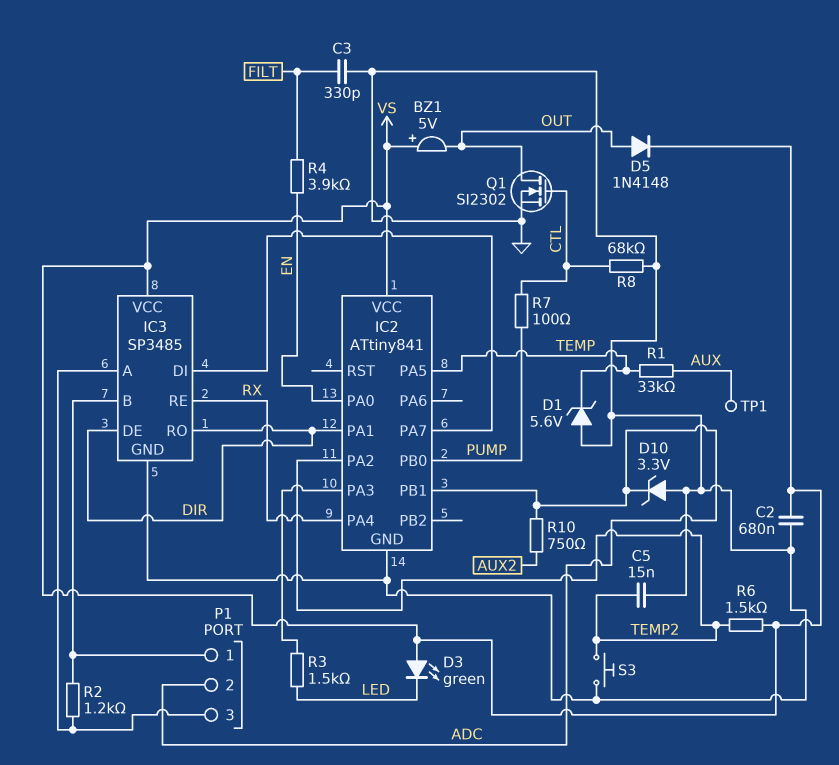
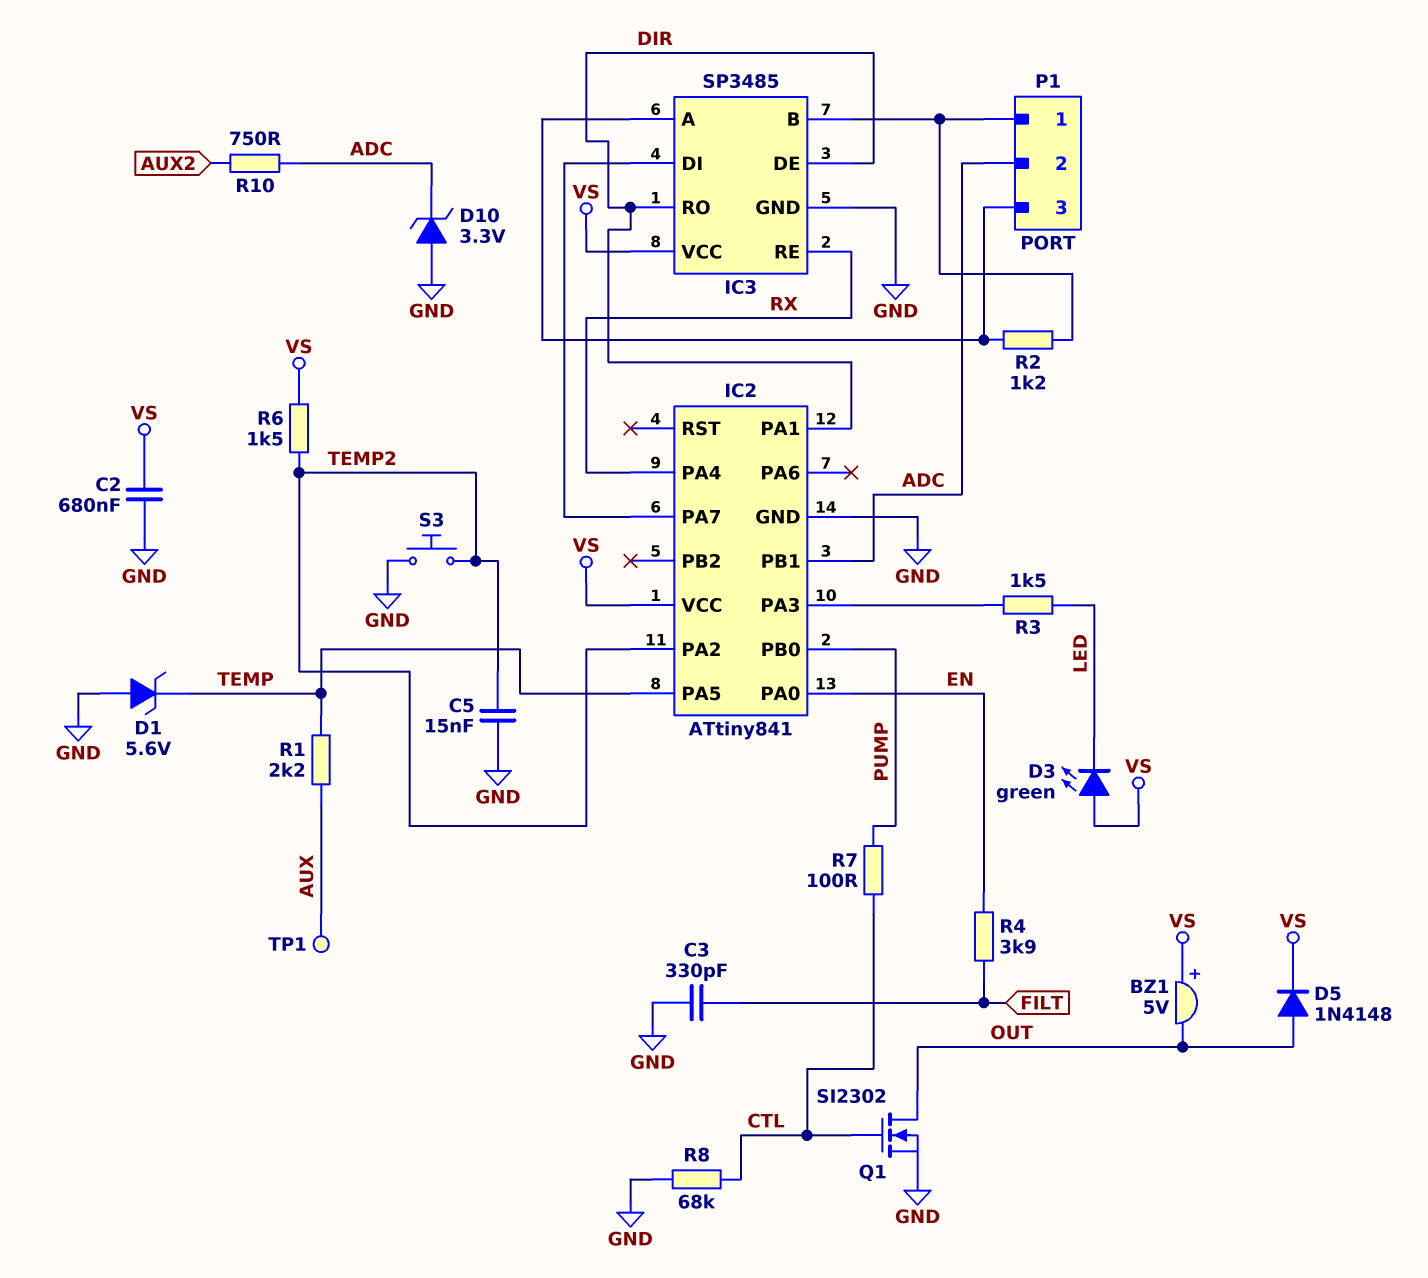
R1: 33k (AUX, TEMP) -> 2.2k (AUX, TEMP)

